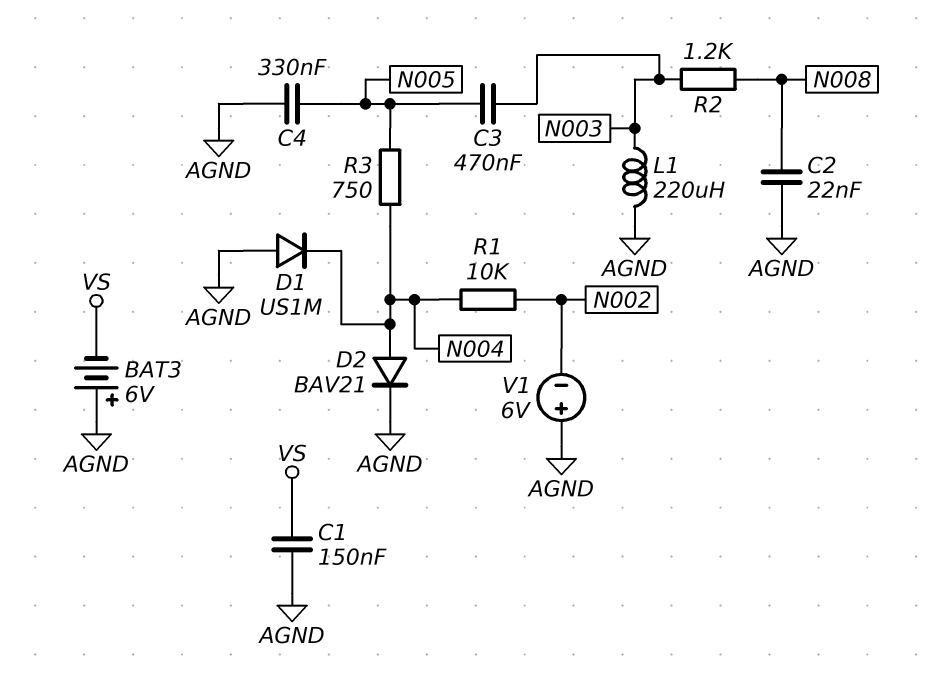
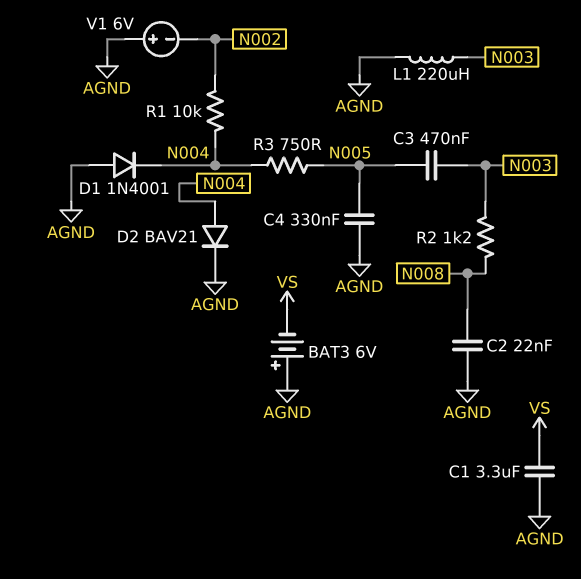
C1: 150nF (AGND, VS) -> 3.3uF (AGND, VS)
D1: diode US1M (A AGND, K N004) -> diode 1N4001 (A AGND, K N004)

